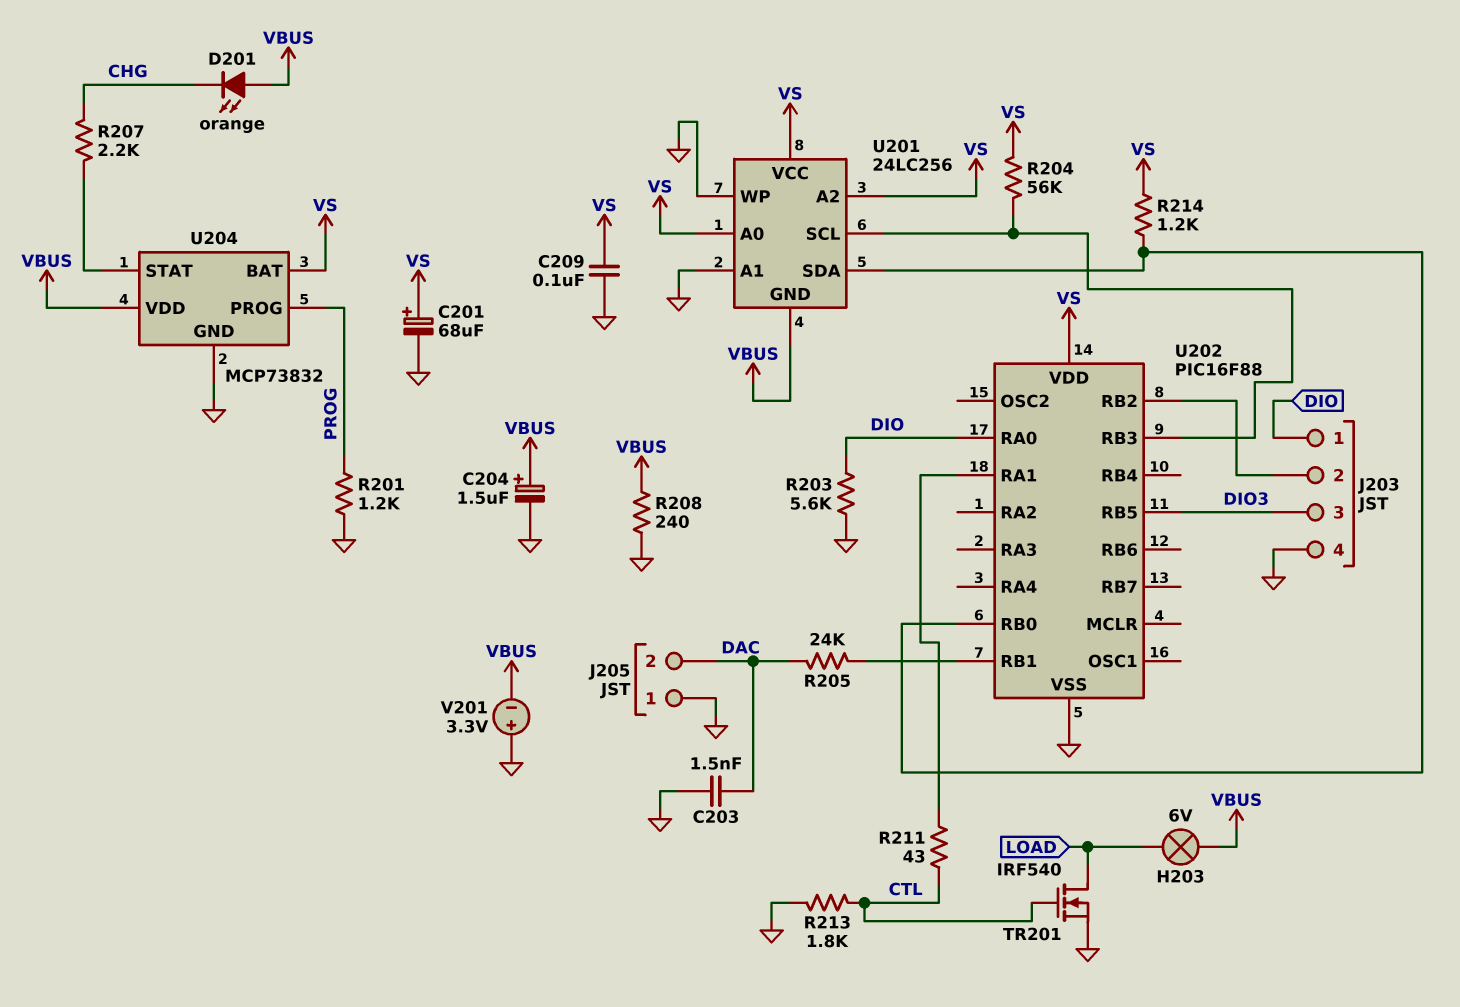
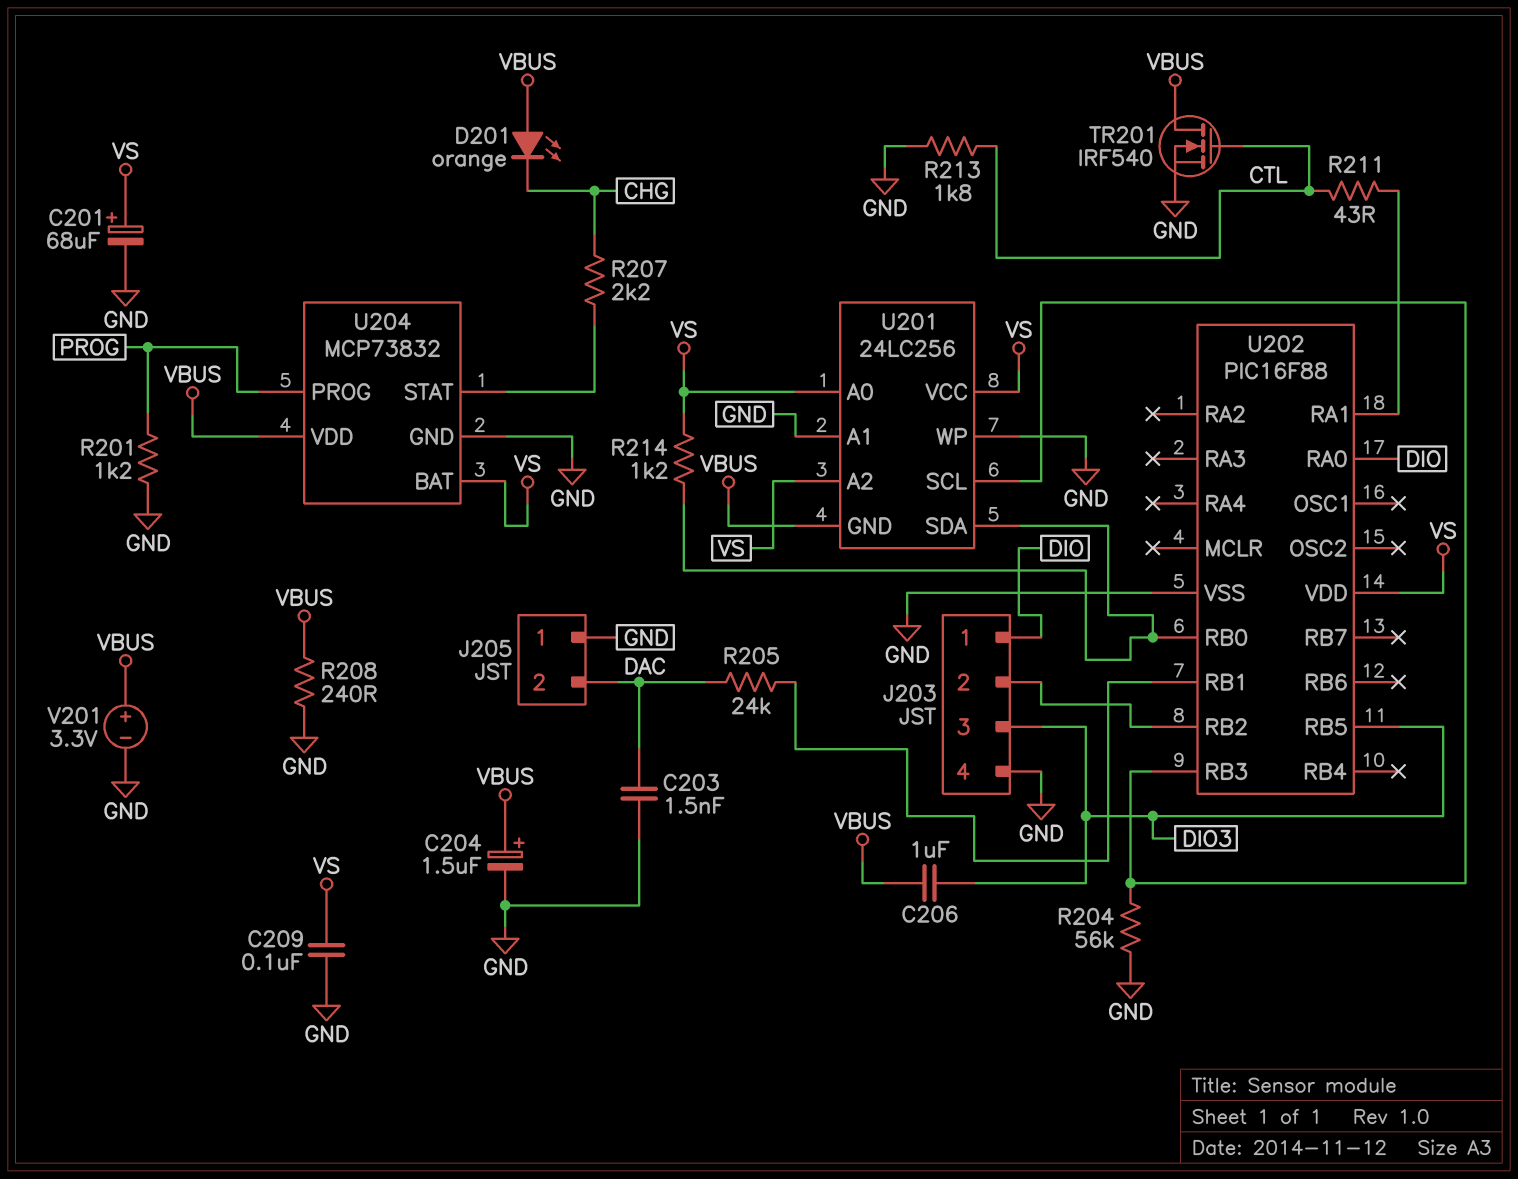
C206: none -> 1uF (DIO3, VBUS)
H203: lamp 6V (LOAD, VBUS) -> none
R203: 5.6k (DIO, GND) -> none
R204: 56k (U201/SCL, VS) -> 56k (GND, U201/SCL)
TR201: NMOS IRF540 (G CTL, D LOAD, S GND) -> NMOS IRF540 (G CTL, D VBUS, S GND)
V201: 3.3V (plus GND, minus VBUS) -> 3.3V (plus VBUS, minus GND)

